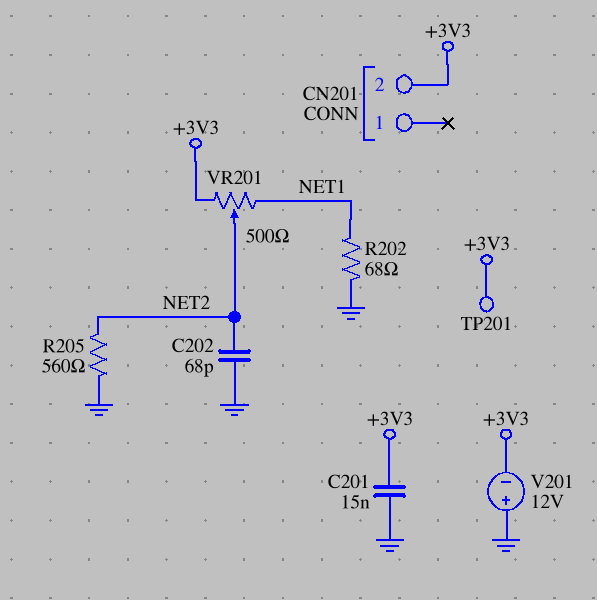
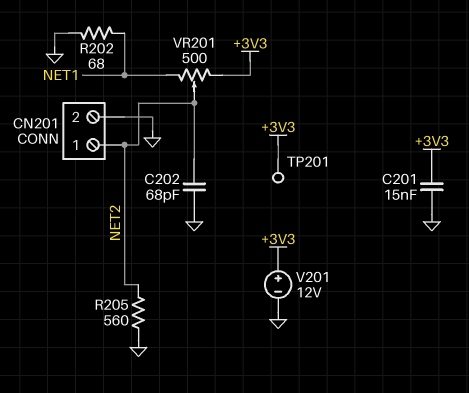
CN201 pin 1: none -> NET2
CN201 pin 2: +3V3 -> GND
V201: 12V (plus GND, minus +3V3) -> 12V (plus +3V3, minus GND)

